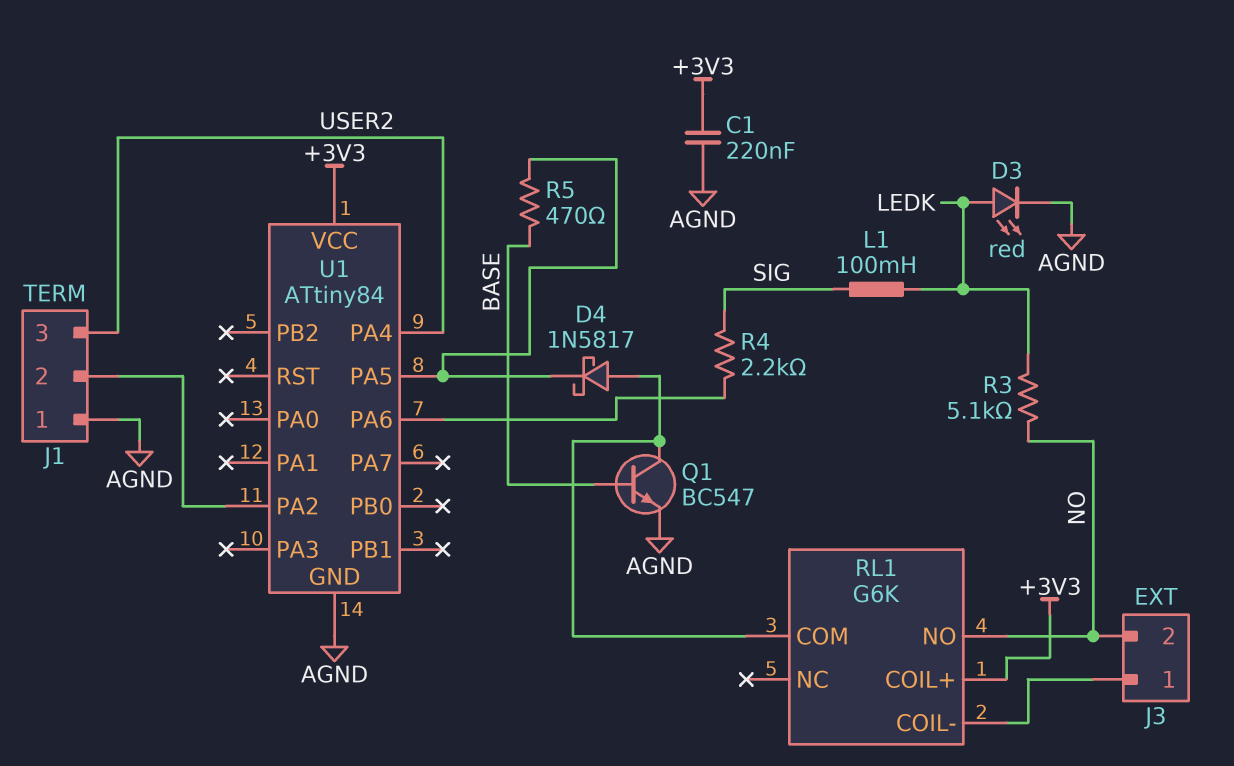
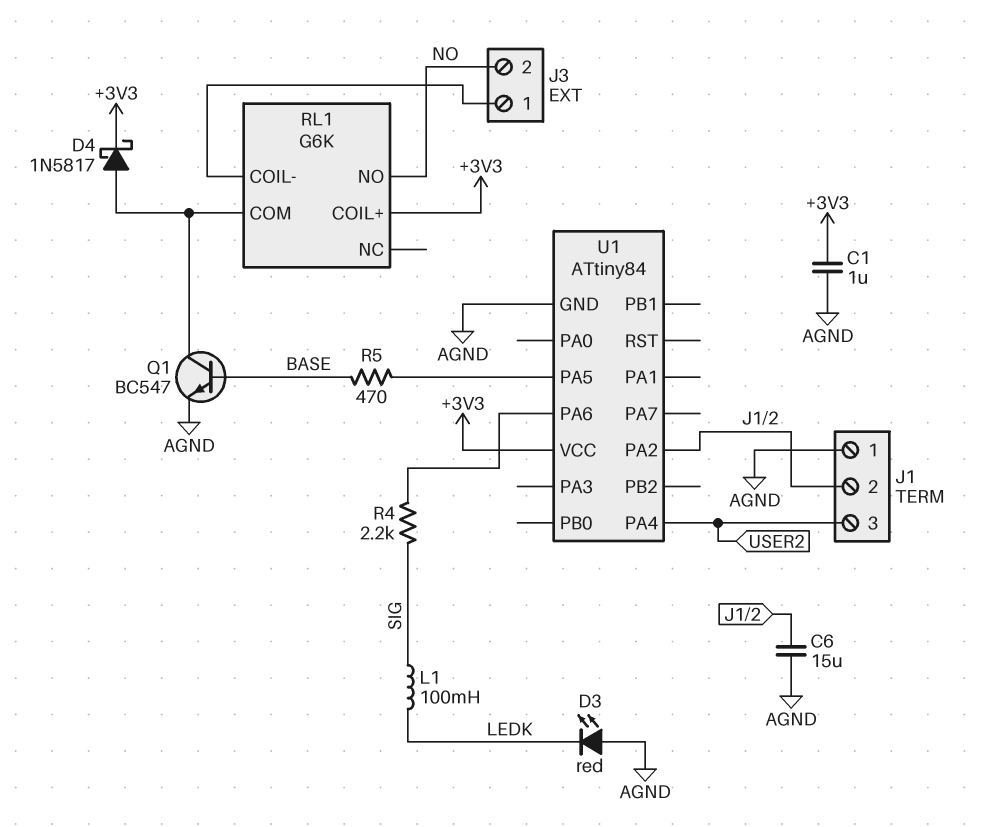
C1: 220nF (+3V3, AGND) -> 1uF (+3V3, AGND)
C6: none -> 15uF (AGND, J1/2)
D3: LED red (A LEDK, K AGND) -> LED red (A AGND, K LEDK)
D4: schottky 1N5817 (A RL1/COM, K U1/PA5) -> schottky 1N5817 (A RL1/COM, K +3V3)
R3: 5.1k (LEDK, NO) -> none

